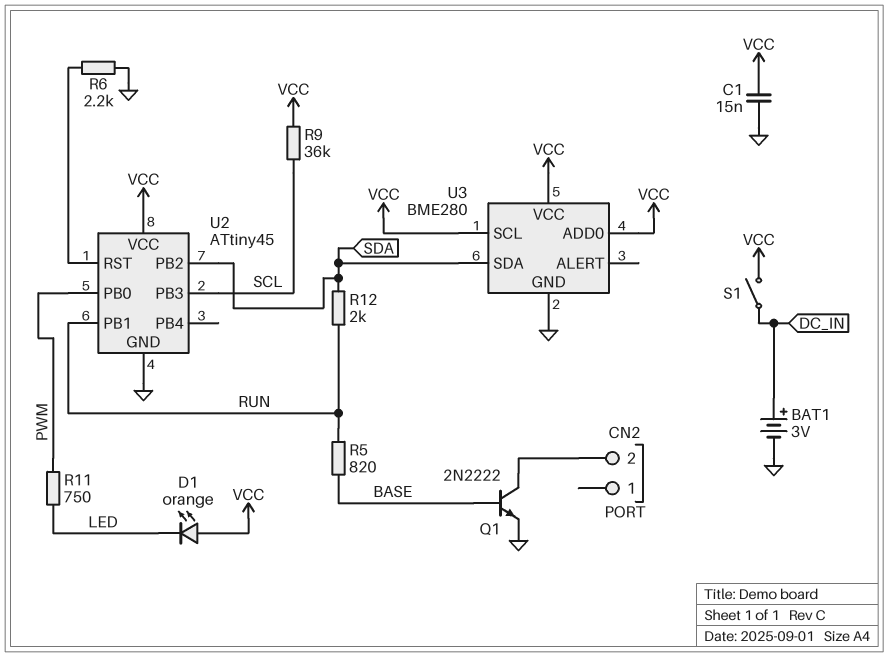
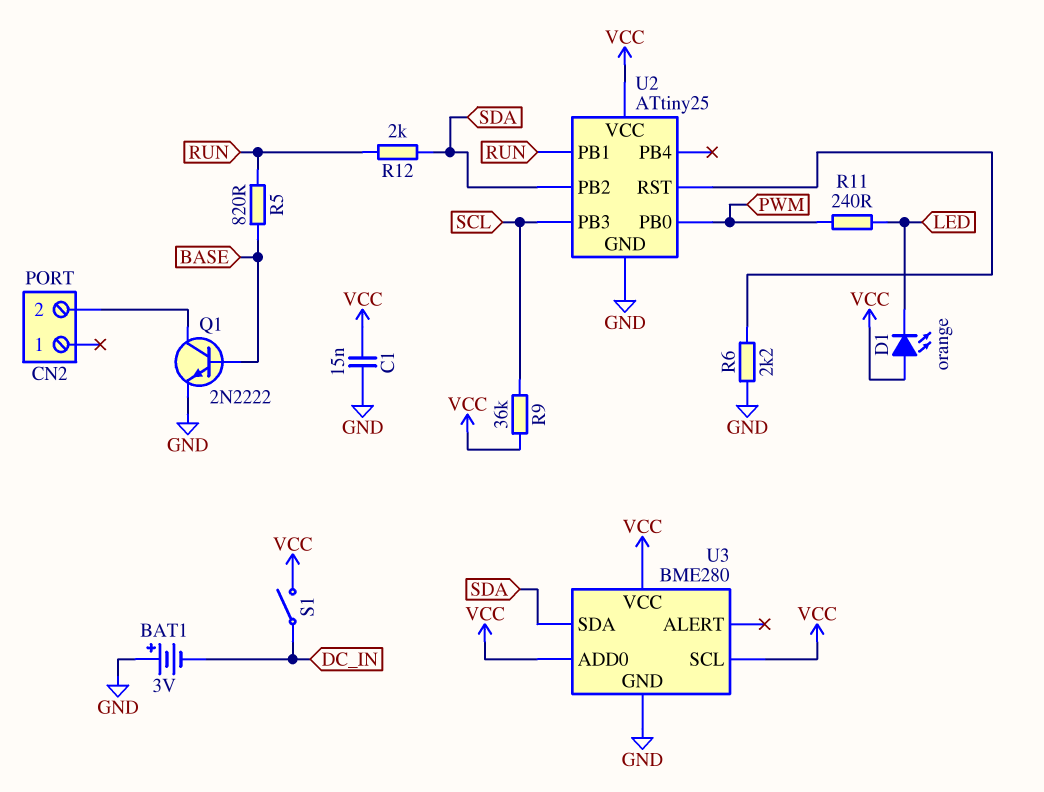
BAT1: 3V (plus DC_IN, minus GND) -> 3V (plus GND, minus DC_IN)
R11: 750 (LED, PWM) -> 240 (LED, PWM)
U2: ATtiny45 -> ATtiny25

